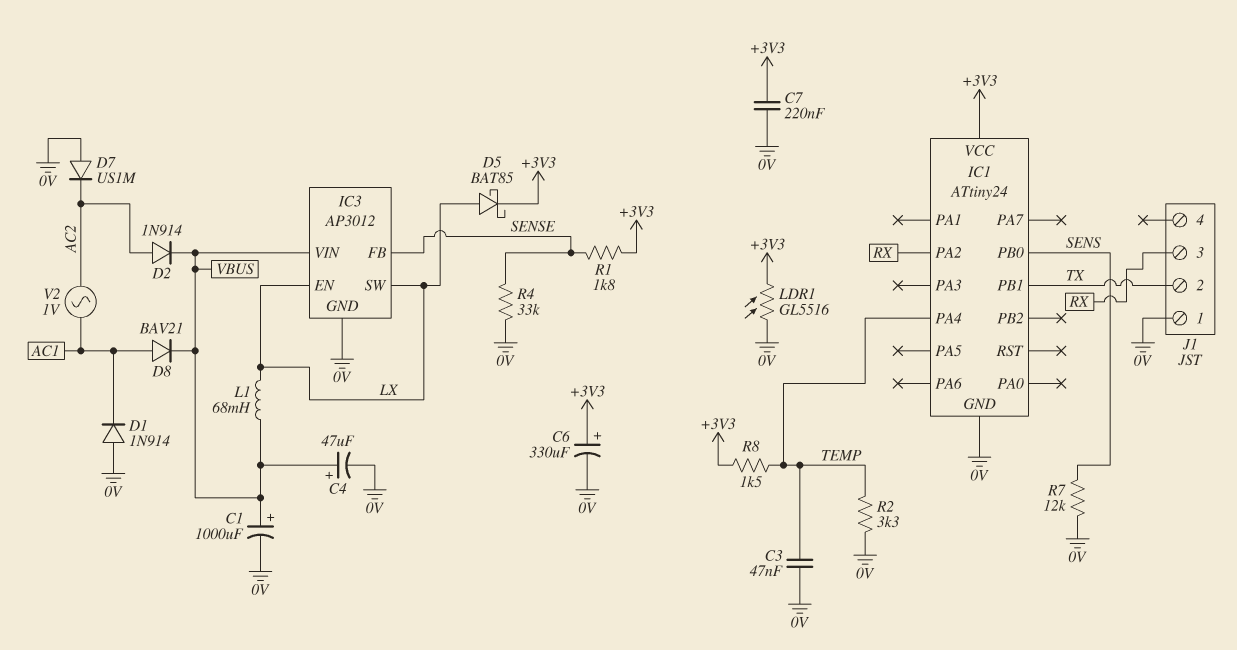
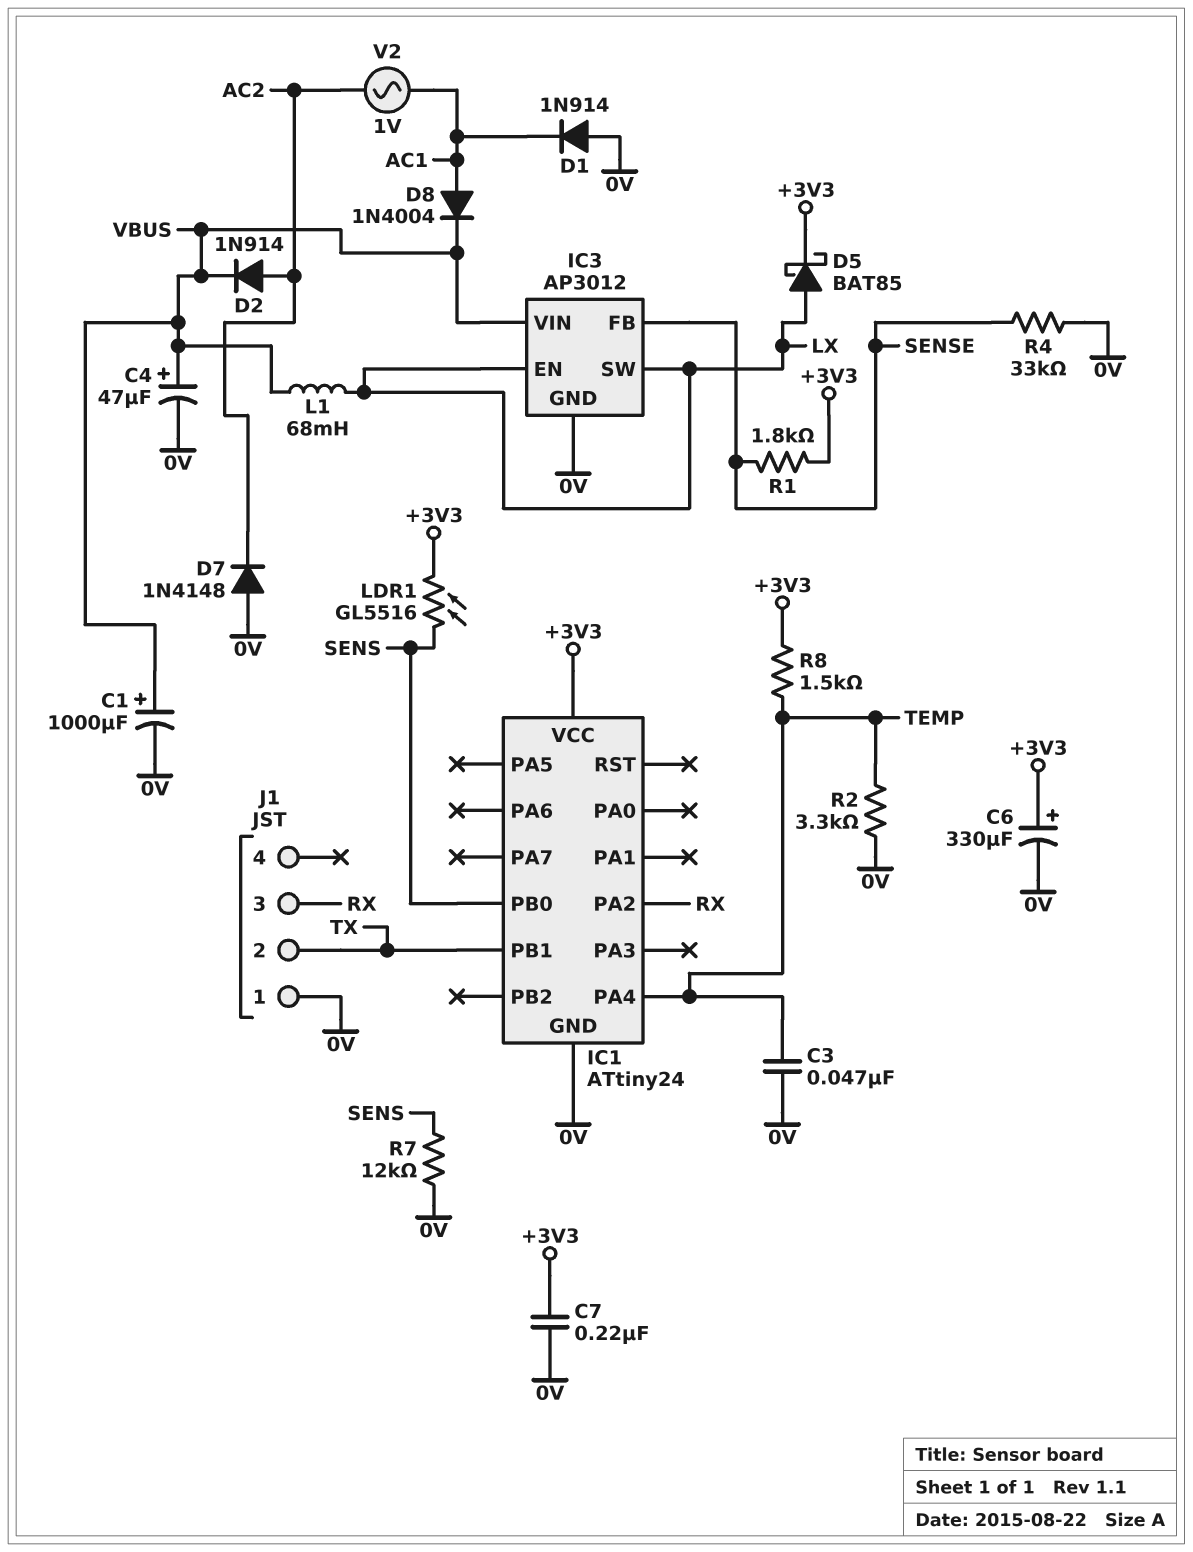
D7: diode US1M (A 0V, K AC2) -> diode 1N4148 (A 0V, K AC2)
D8: diode BAV21 (A AC1, K VBUS) -> diode 1N4004 (A AC1, K VBUS)
LDR1: GL5516 (+3V3, 0V) -> GL5516 (+3V3, SENS)

